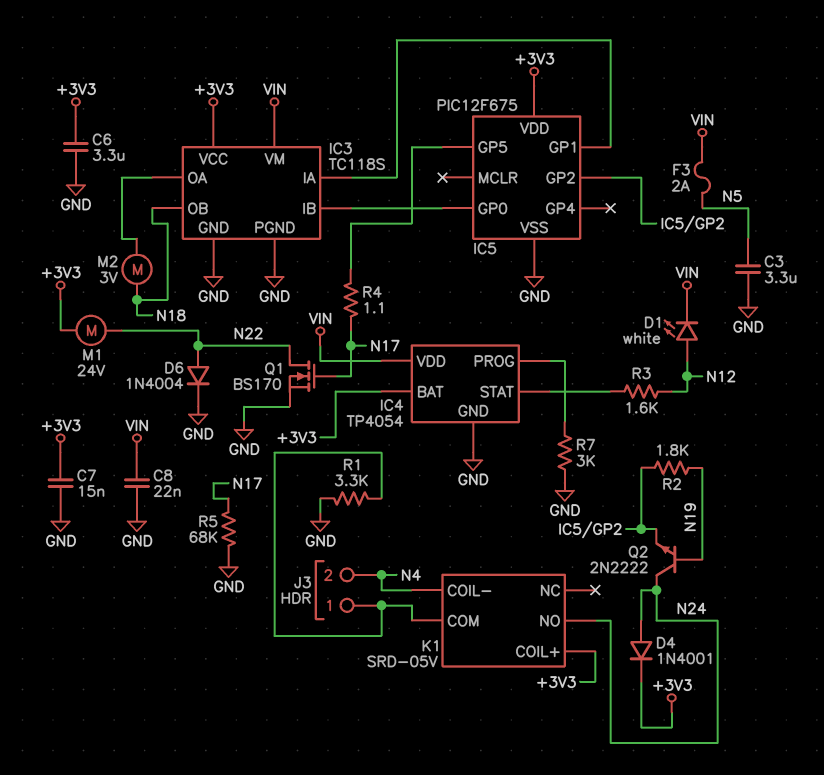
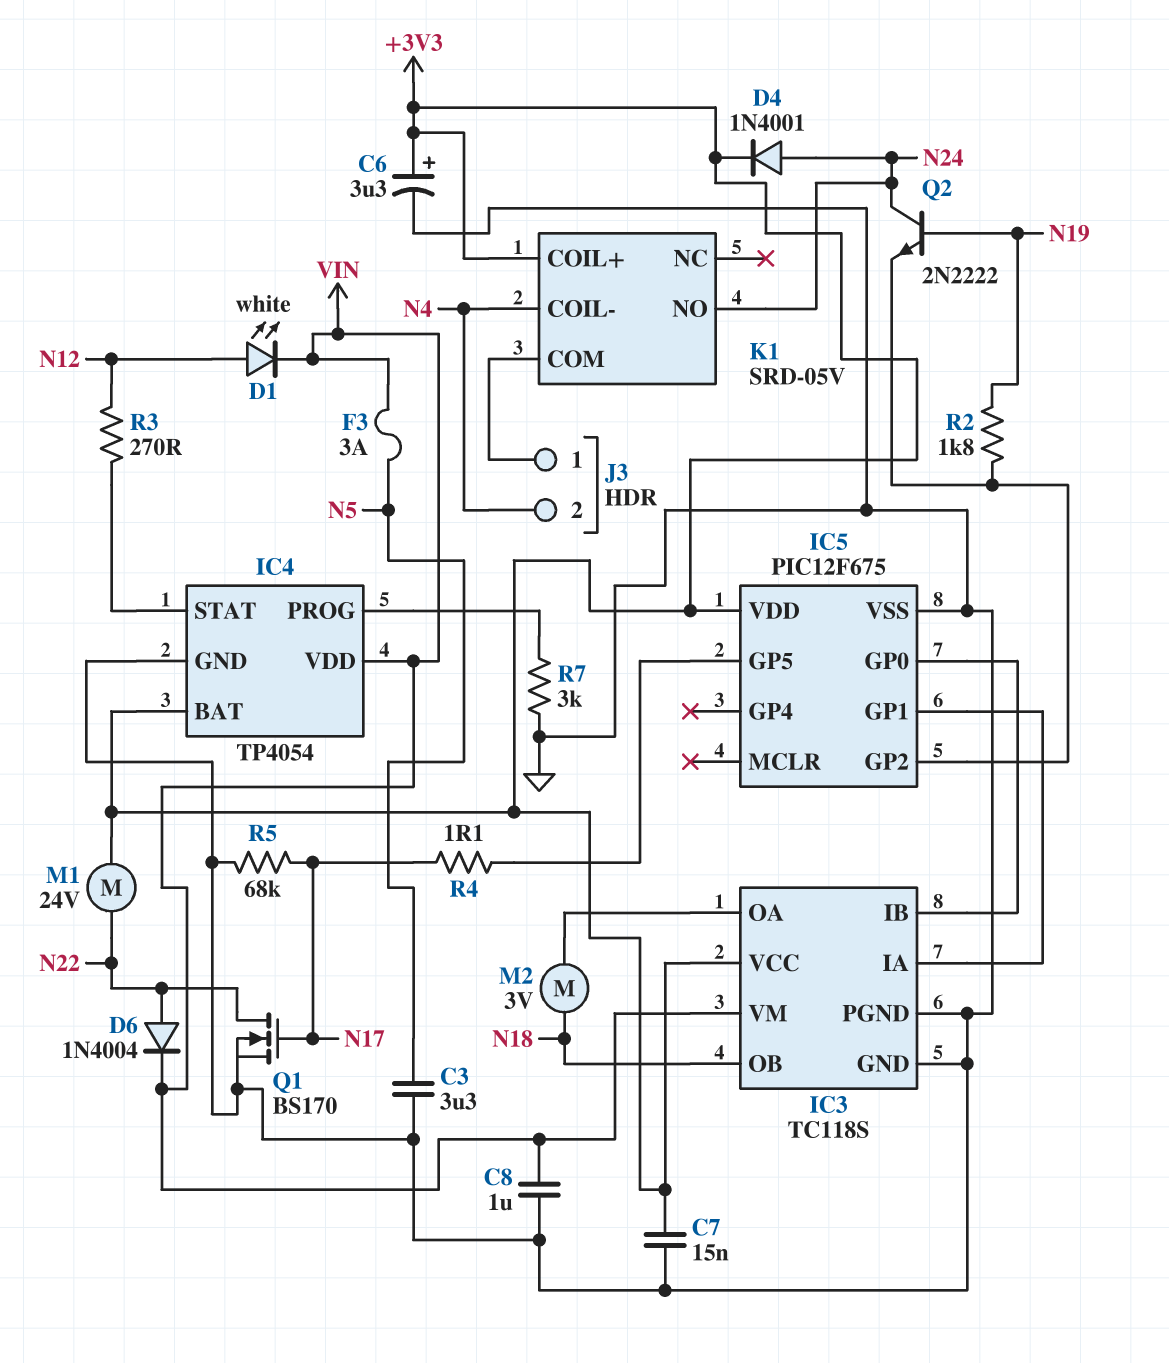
C6: 3.3uF (+3V3, GND) -> 3.3uF (plus +3V3, minus GND)
C8: 22nF (GND, VIN) -> 1uF (GND, VIN)
D6: diode 1N4004 (A N22, K GND) -> diode 1N4004 (A N22, K VIN)
F3: 2A (N5, VIN) -> 3A (N5, VIN)
R1: 3.3k (GND, J3/1) -> none
R3: 1.6k (IC4/STAT, N12) -> 270 (IC4/STAT, N12)

